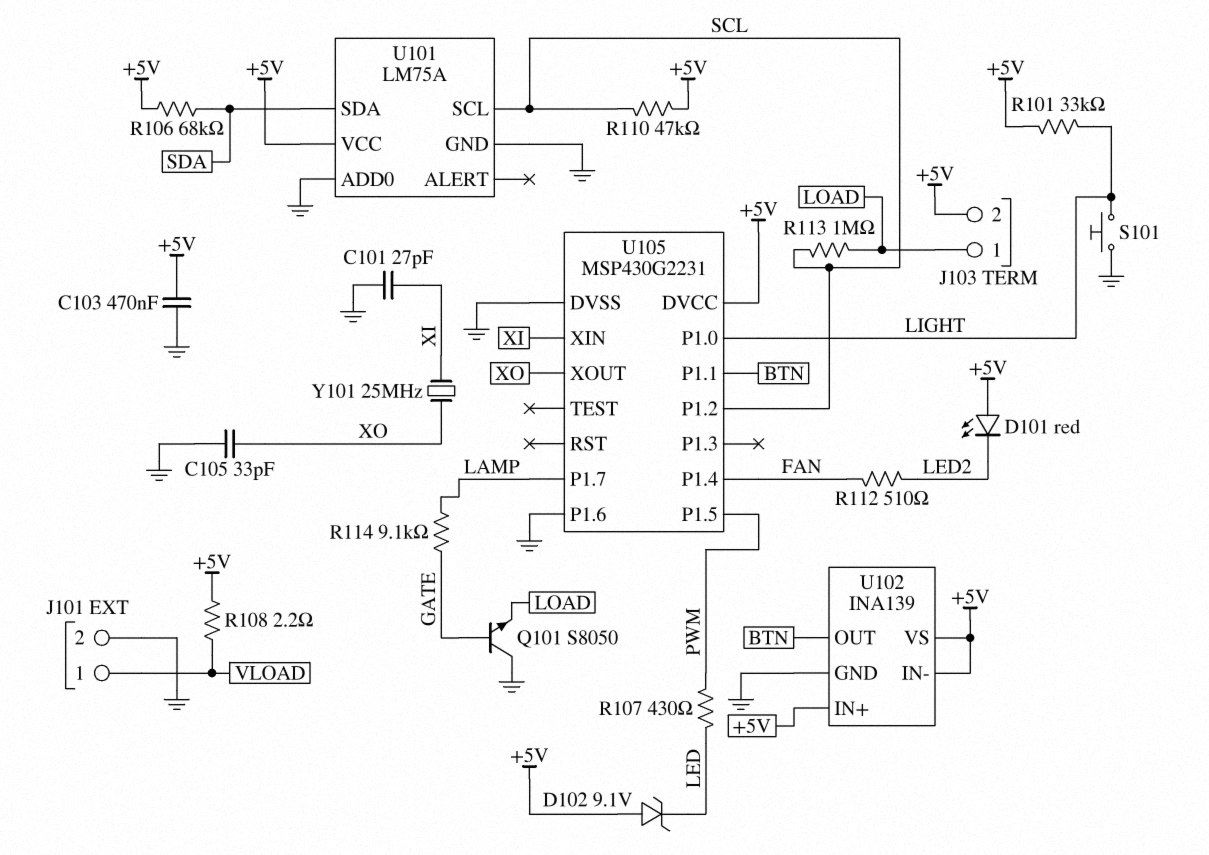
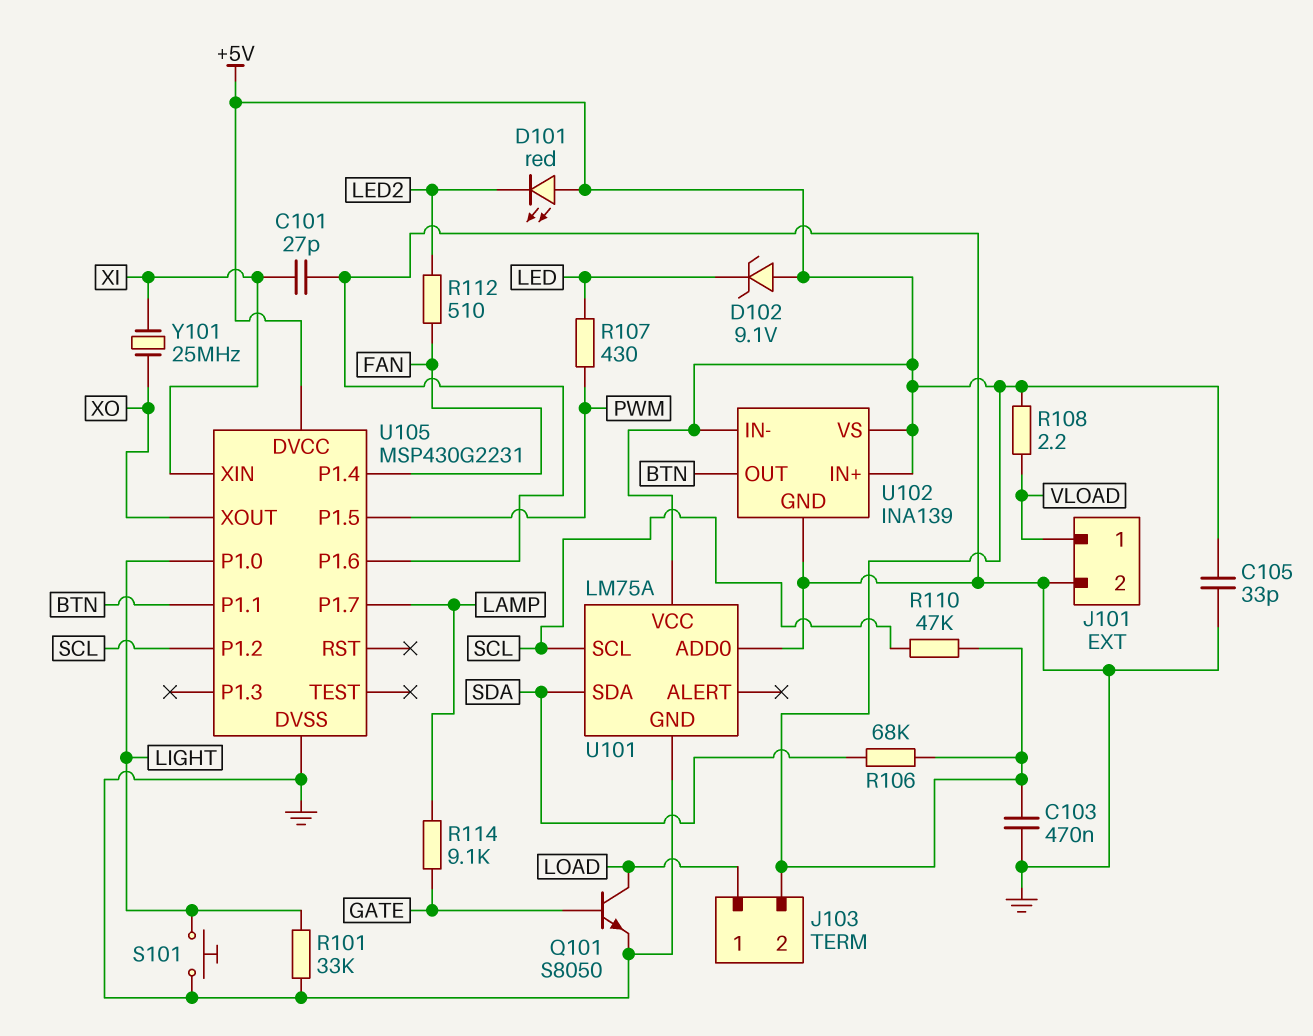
C105: 33pF (GND, XO) -> 33pF (+5V, GND)
Q101: NPN S8050 (B GATE, C GND, E LOAD) -> NPN S8050 (B GATE, C LOAD, E GND)
R101: 33k (+5V, LIGHT) -> 33k (GND, LIGHT)
R113: 1M (LOAD, SCL) -> none

